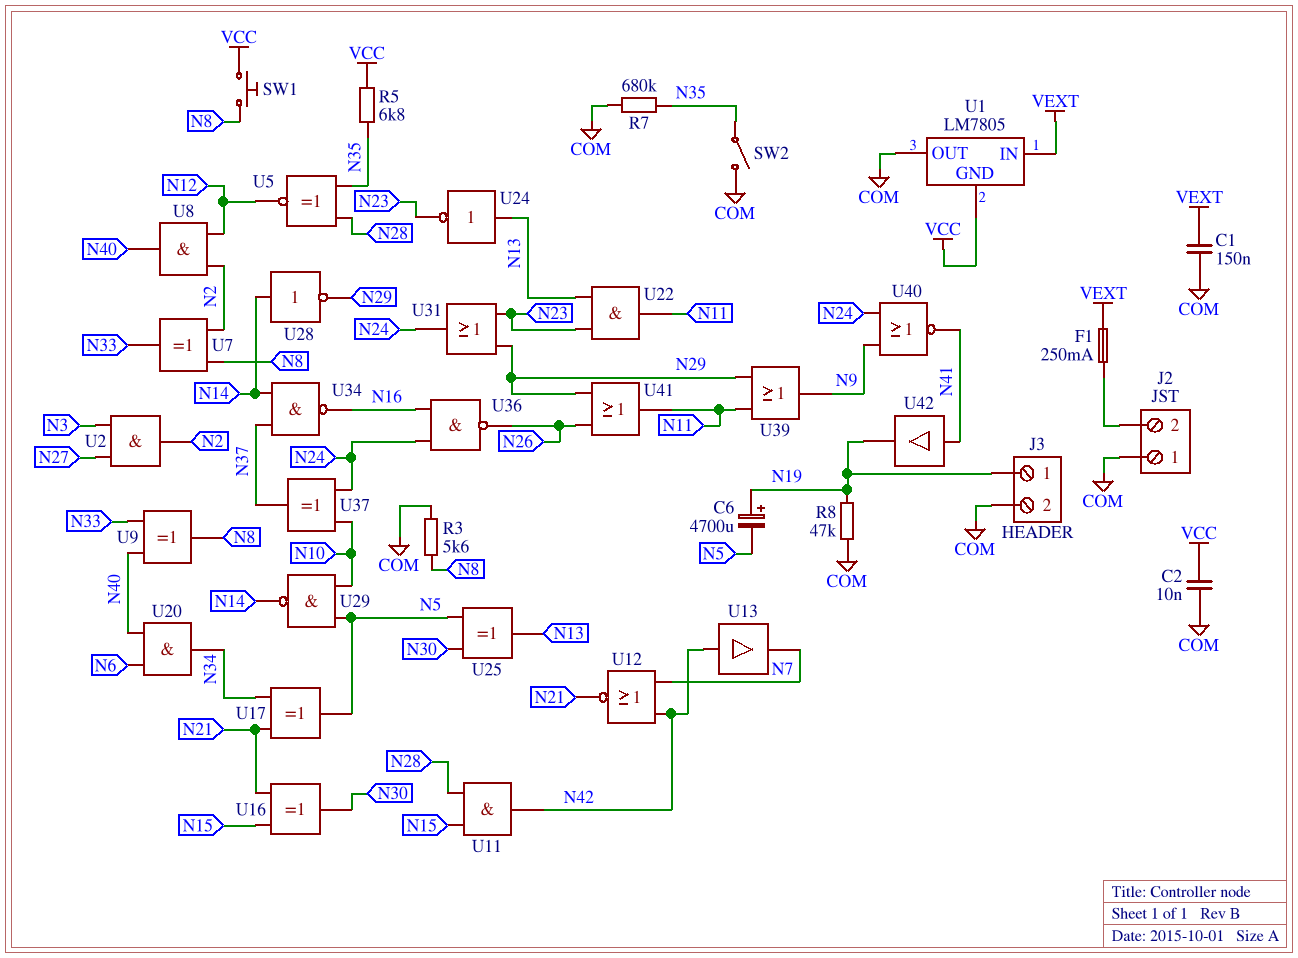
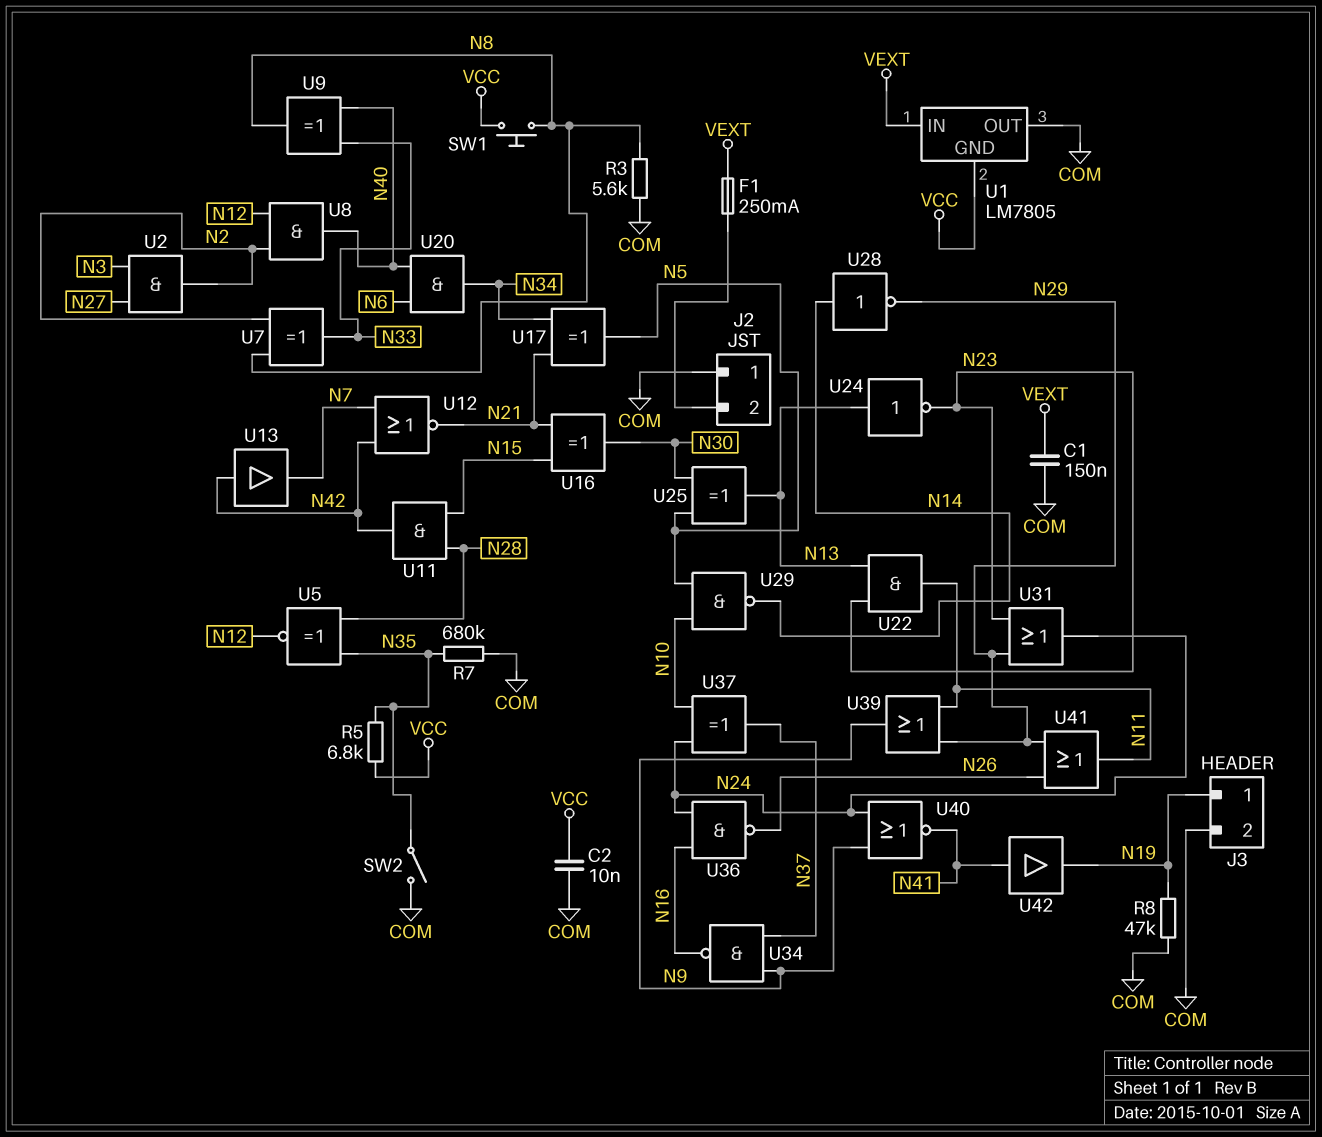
C6: 4700uF (plus N19, minus N5) -> none
U34: NAND (in N14, in N37, out N16) -> NAND (in N9, in N37, out N16)

